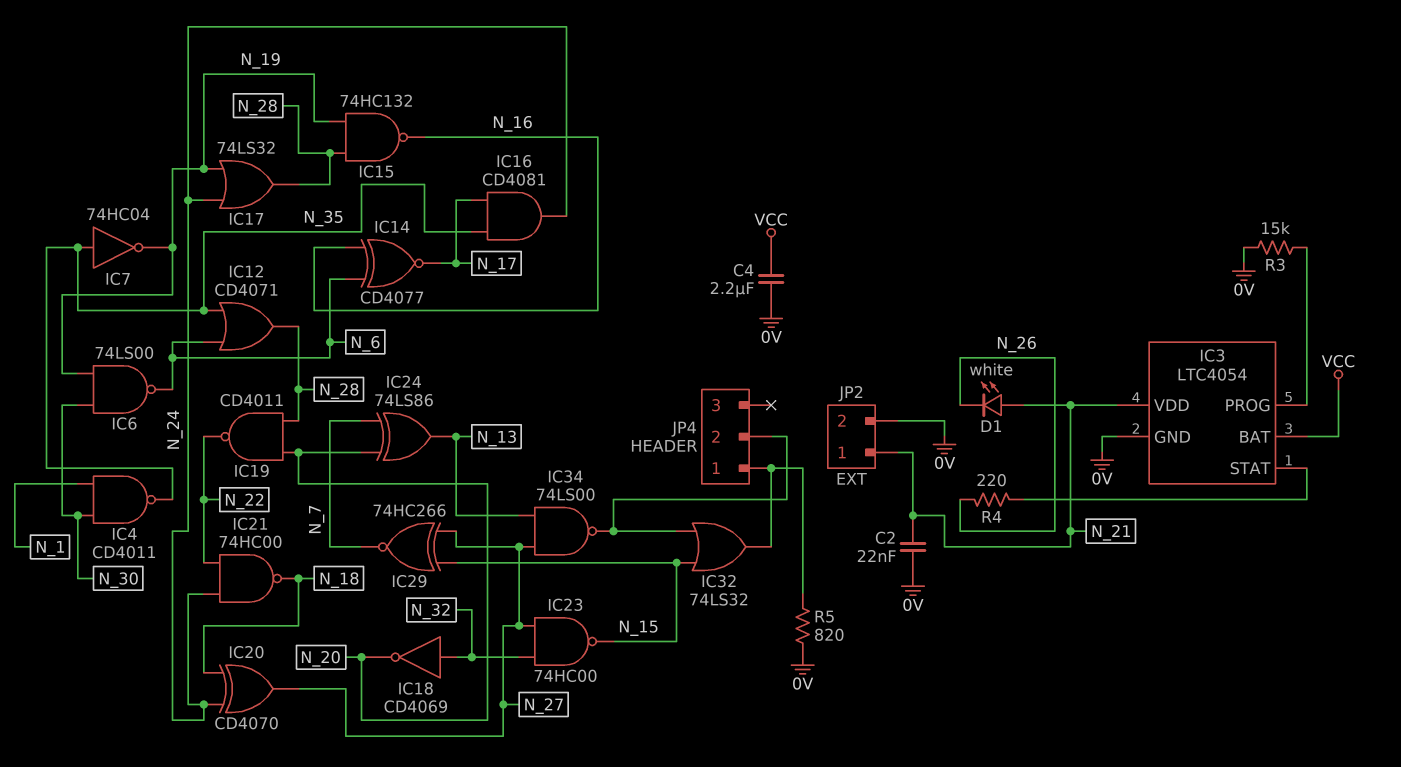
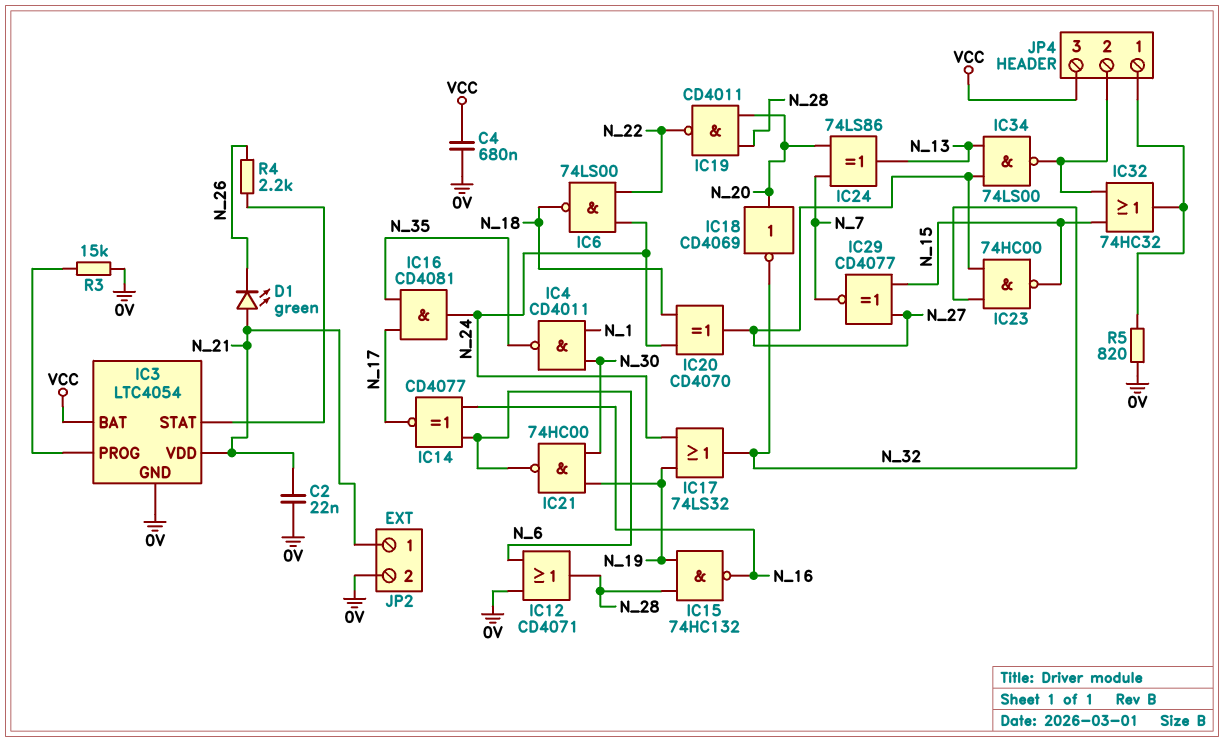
C4: 2.2uF (0V, VCC) -> 680nF (0V, VCC)
D1: LED white (A N_21, K N_26) -> LED green (A N_21, K N_26)
IC6: NAND 74LS00 (in N_19, in N_30, out N_6) -> NAND 74LS00 (in N_22, in N_24, out N_18)
IC7: NOT 74HC04 (in N_35, out N_19) -> none
IC12: OR CD4071 (in N_6, in N_35, out N_28) -> OR CD4071 (in 0V, in N_6, out N_28)
IC17: OR 74LS32 (in N_19, in N_24, out N_28) -> OR 74LS32 (in N_19, in N_24, out N_32)
IC18: NOT CD4069 (in N_32, out N_20) -> NOT CD4069 (in N_20, out N_32)
IC21: NAND 74HC00 (in N_22, in N_24, out N_18) -> NAND 74HC00 (in N_19, in N_30, out N_6)
IC29: XNOR 74HC266 (in N_15, in N_27, out N_7) -> XNOR CD4077 (in N_15, in N_27, out N_7)
IC32: OR 74LS32 (in JP4/2, in N_15, out JP4/1) -> OR 74HC32 (in JP4/2, in N_15, out JP4/1)
JP4 pin 3: none -> VCC
R4: 220 (IC3/STAT, N_26) -> 2.2k (IC3/STAT, N_26)

